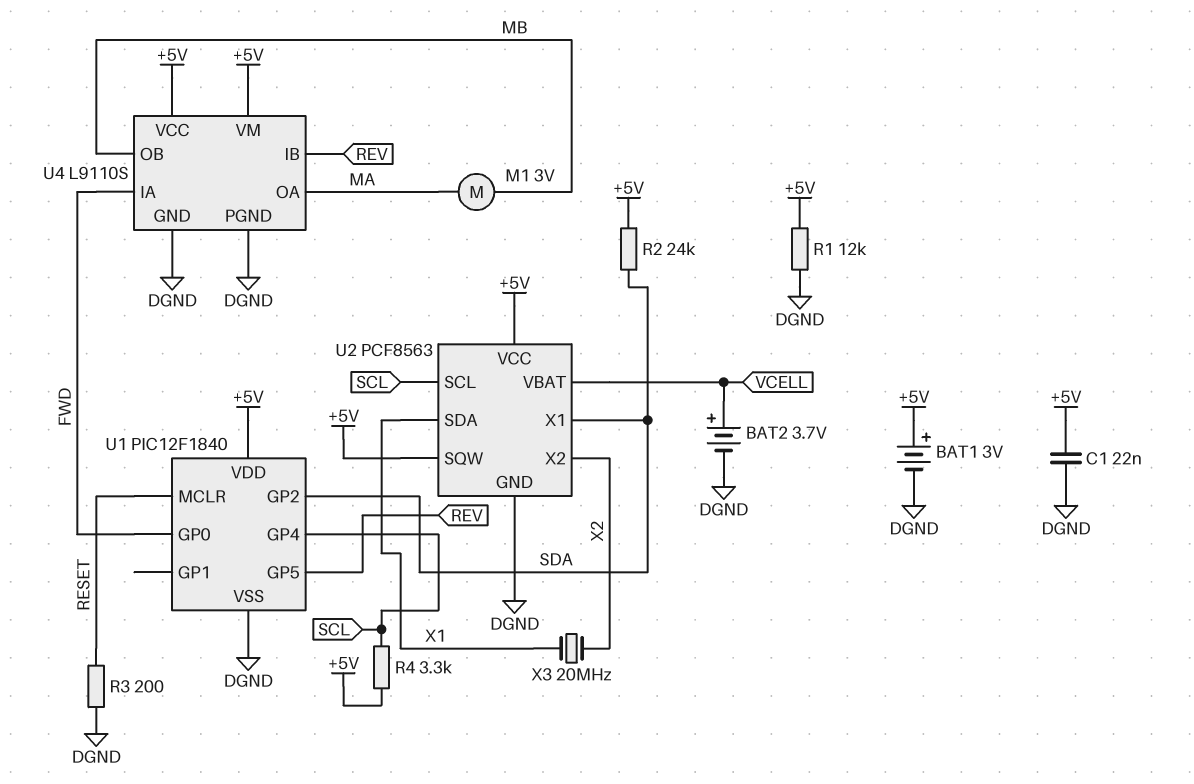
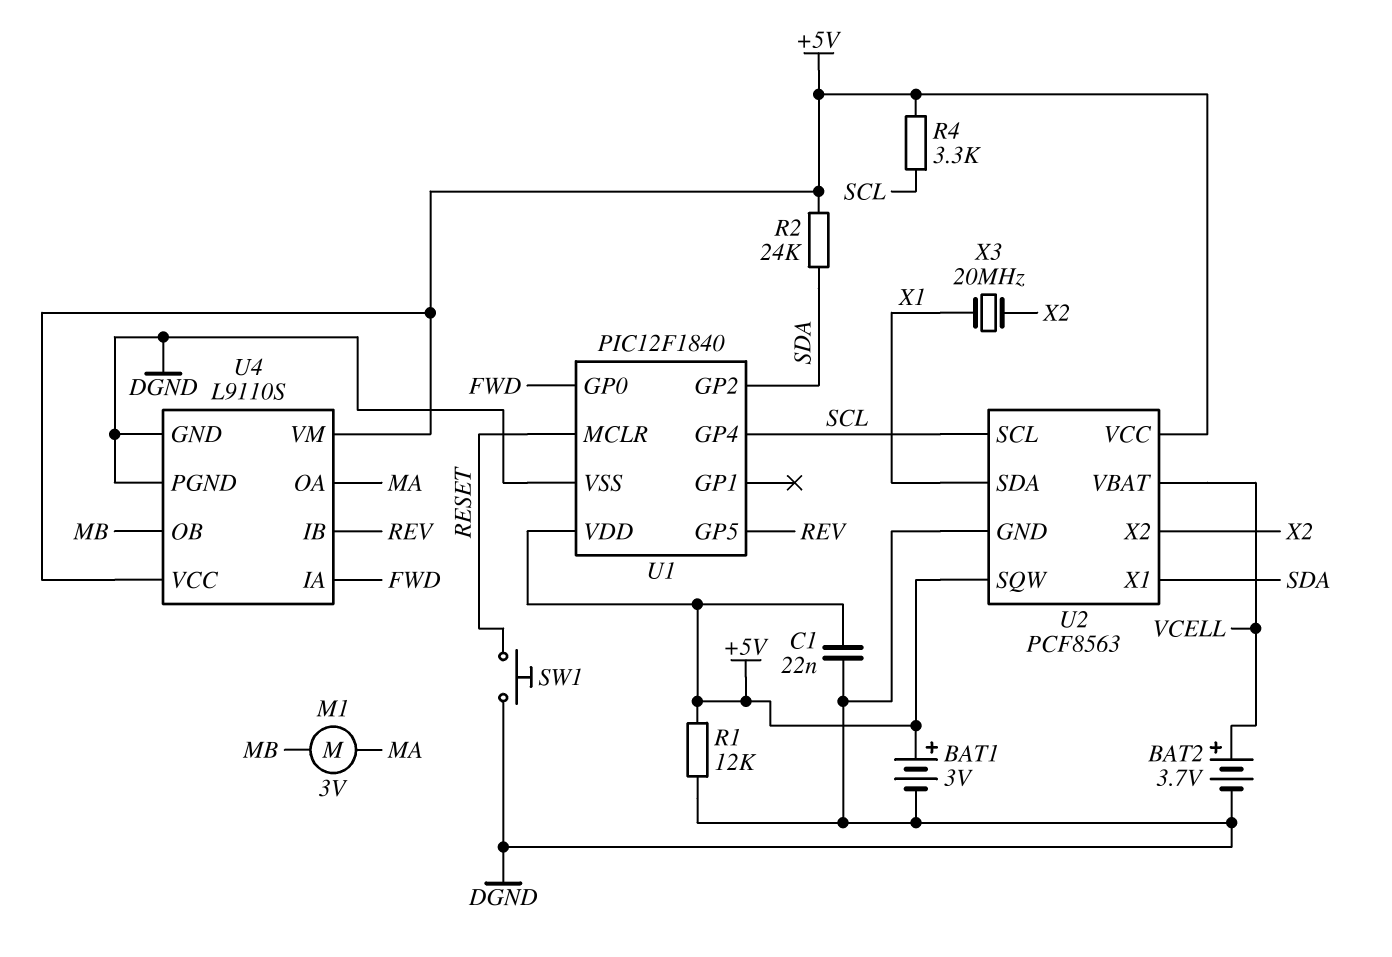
R3: 200 (DGND, RESET) -> none
SW1: none -> button (DGND, RESET)

